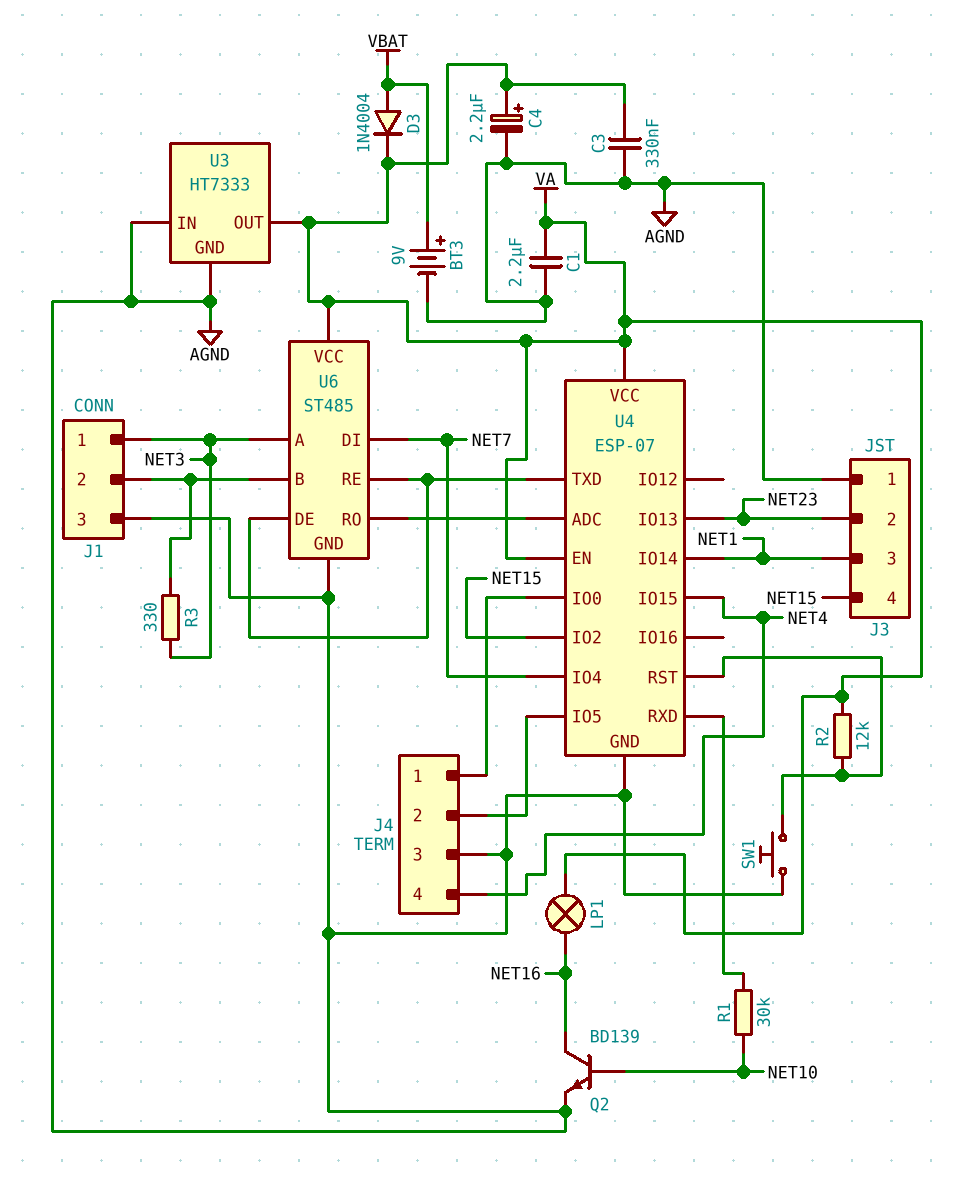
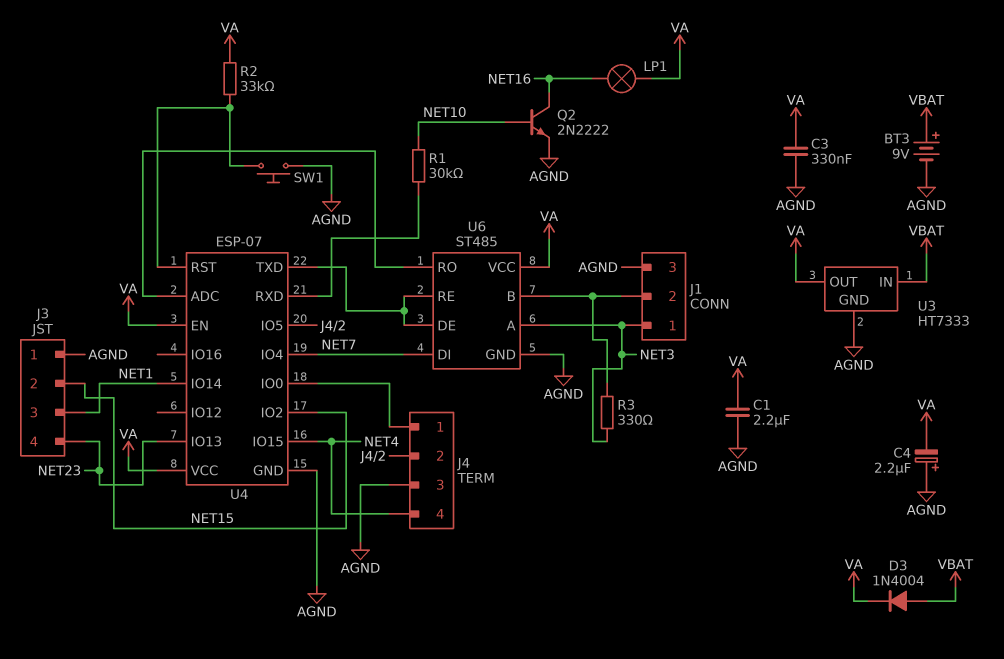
C4: 2.2uF (plus VA, minus AGND) -> 2.2uF (plus AGND, minus VA)
J3 pin 2: NET23 -> NET15
J3 pin 4: NET15 -> NET23
Q2: NPN BD139 (B NET10, C NET16, E AGND) -> NPN 2N2222 (B NET10, C NET16, E AGND)
R2: 12k (U4/RST, VA) -> 33k (U4/RST, VA)
U3 pin IN: AGND -> VBAT

